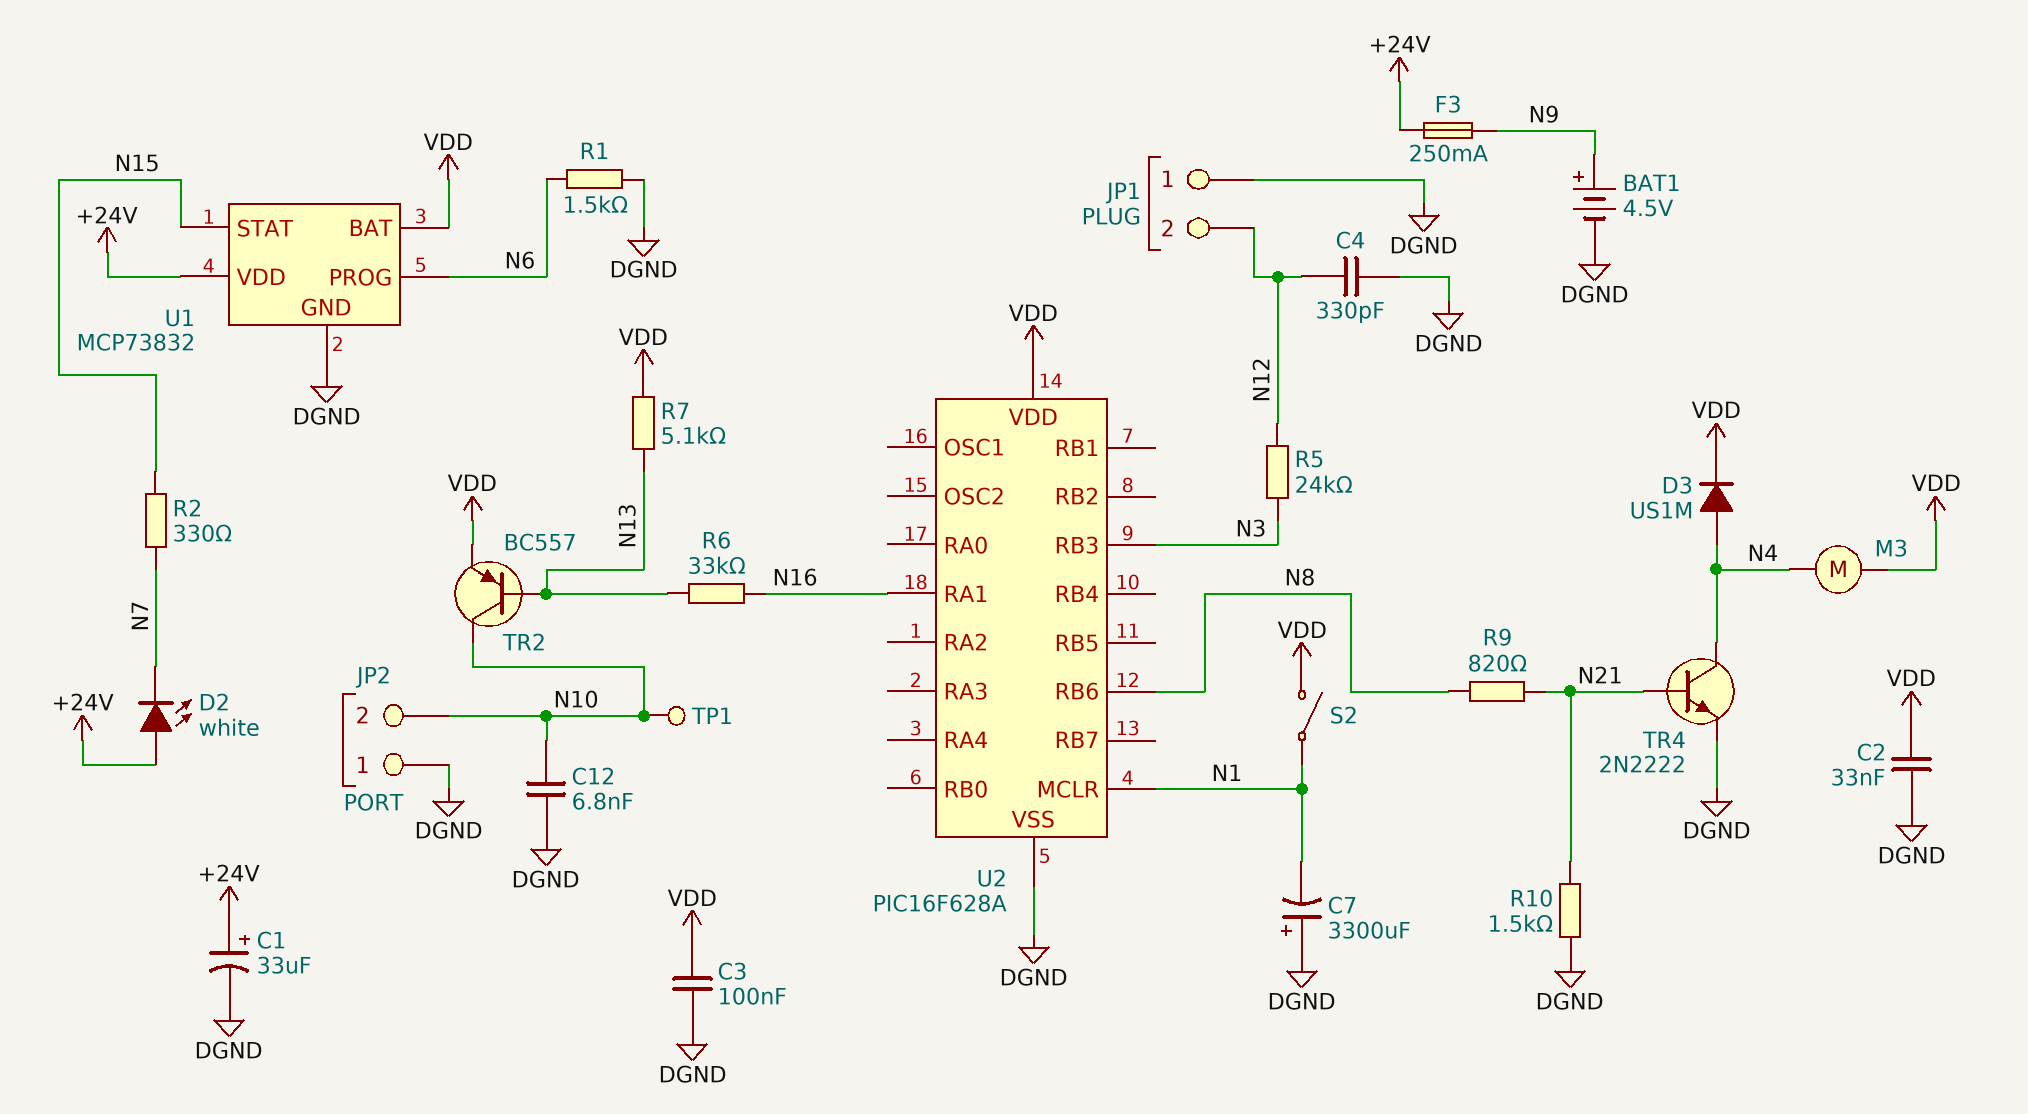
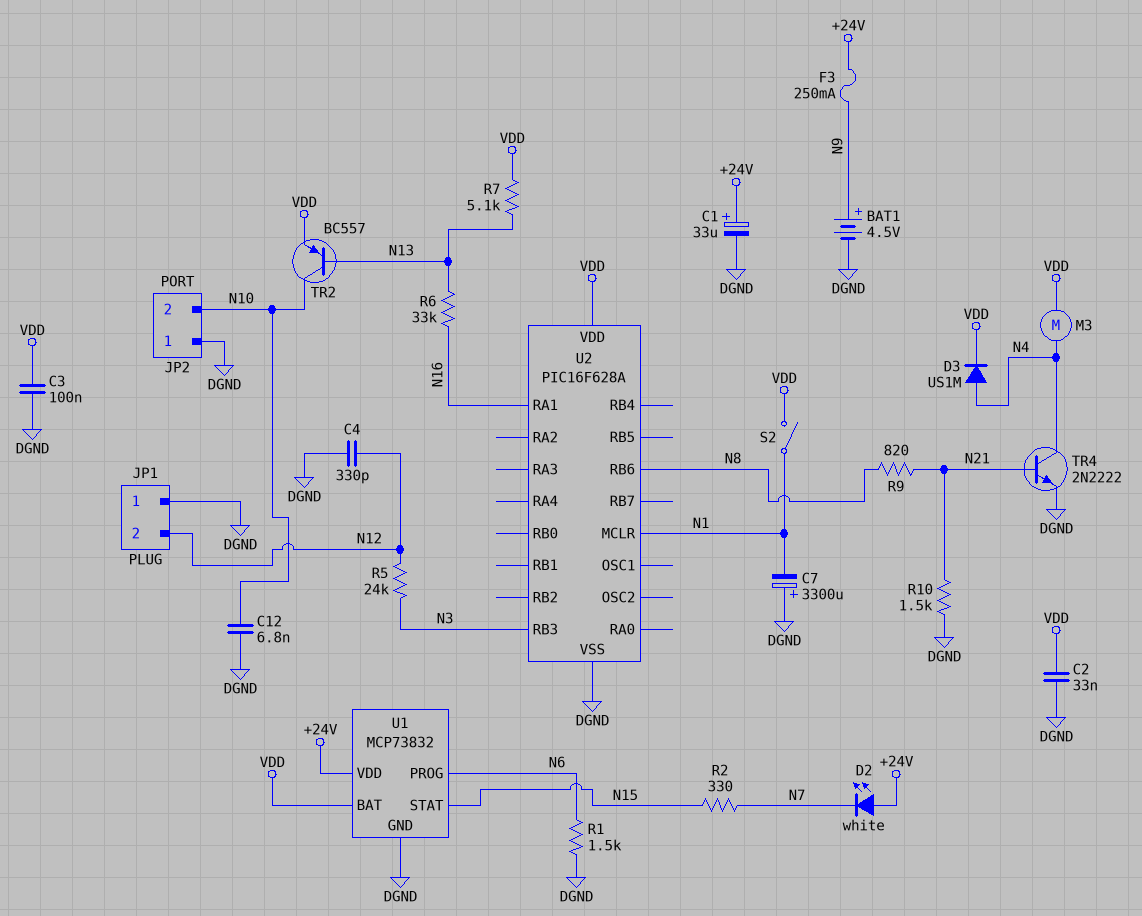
TP1: test point (N10) -> none

